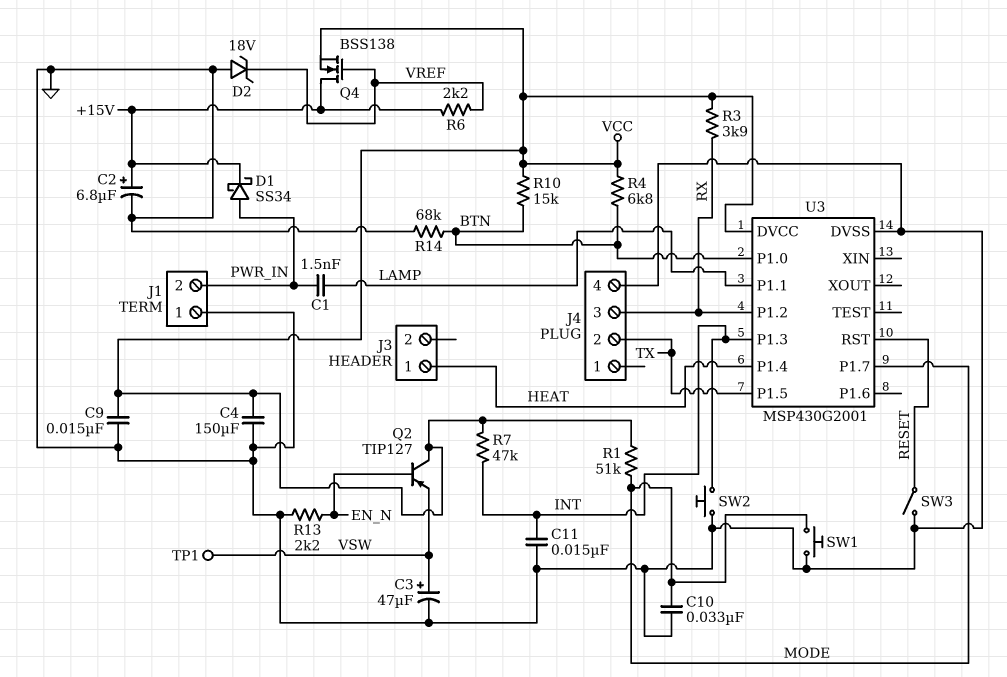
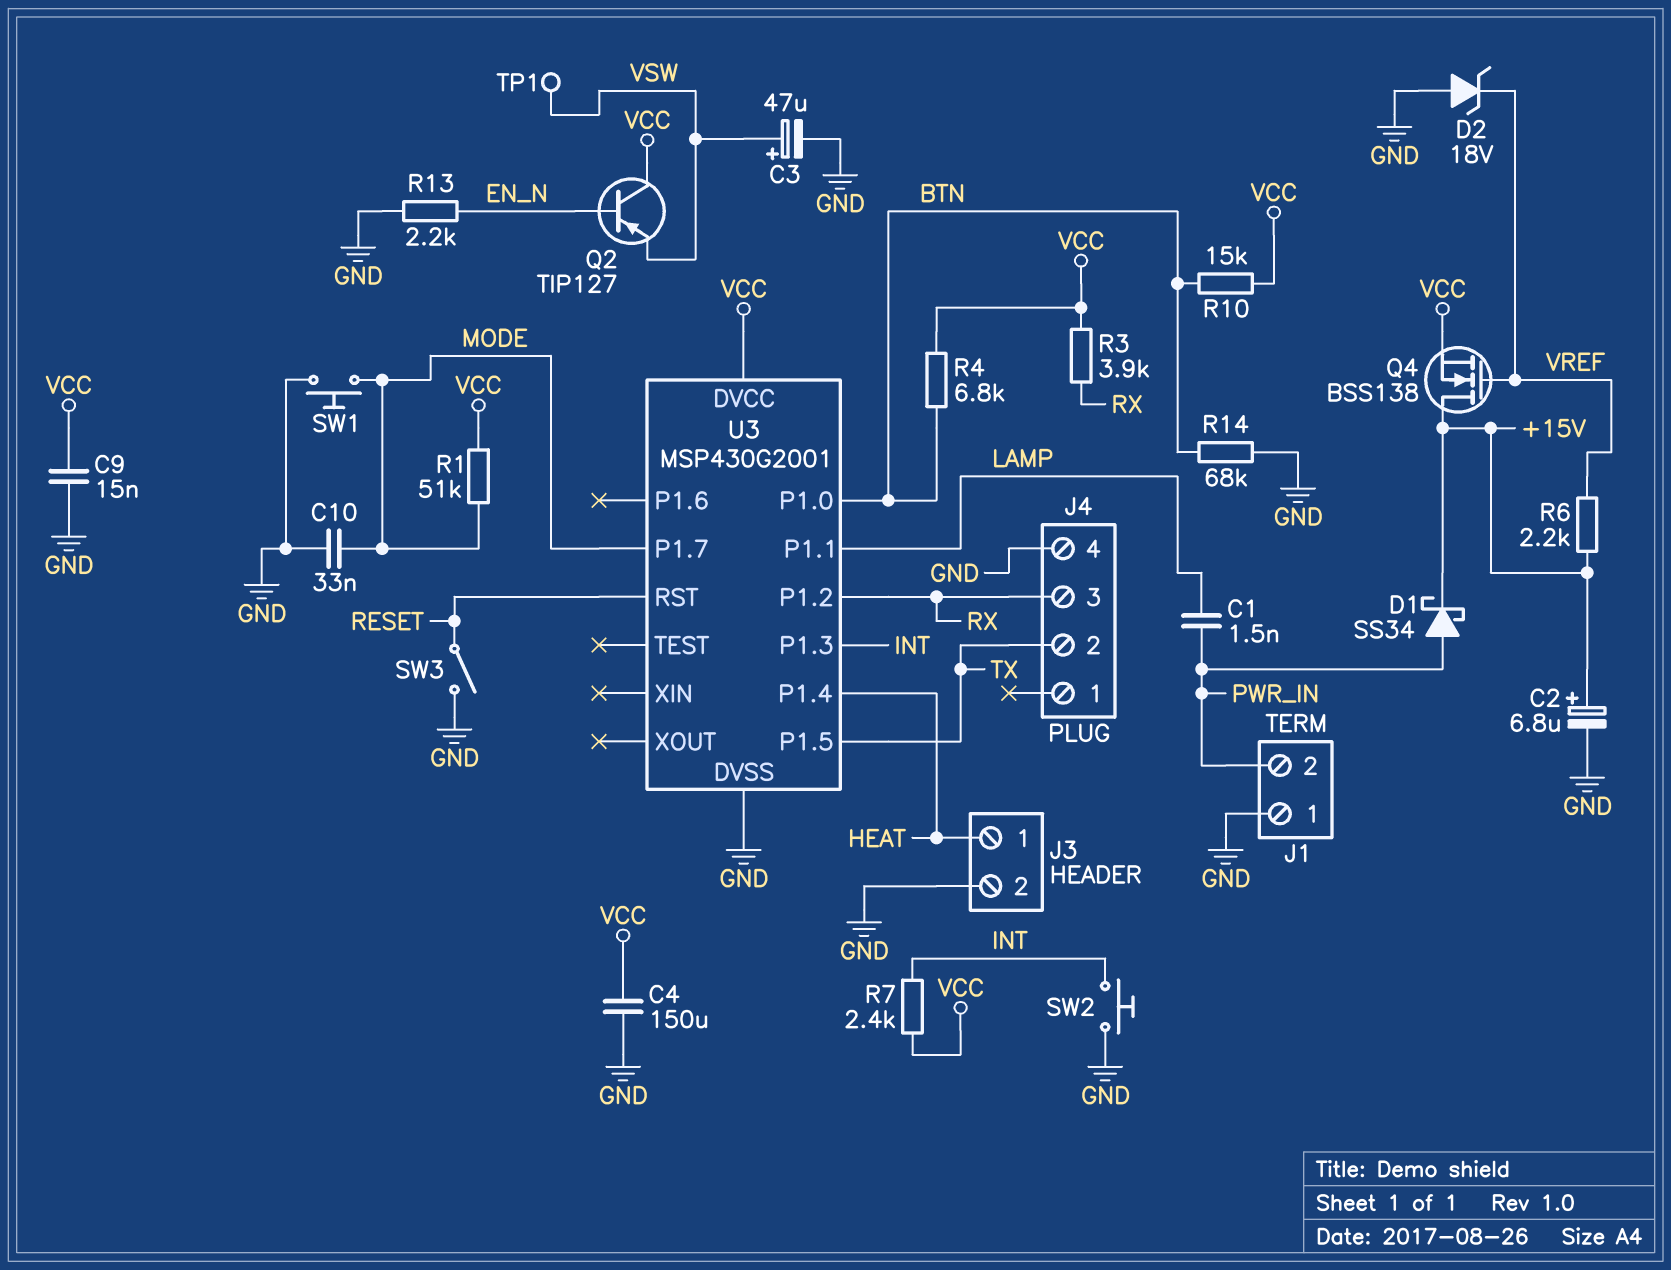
C11: 15nF (GND, INT) -> none
J3 pin 2: none -> GND
R7: 47k (INT, VCC) -> 2.4k (INT, VCC)

